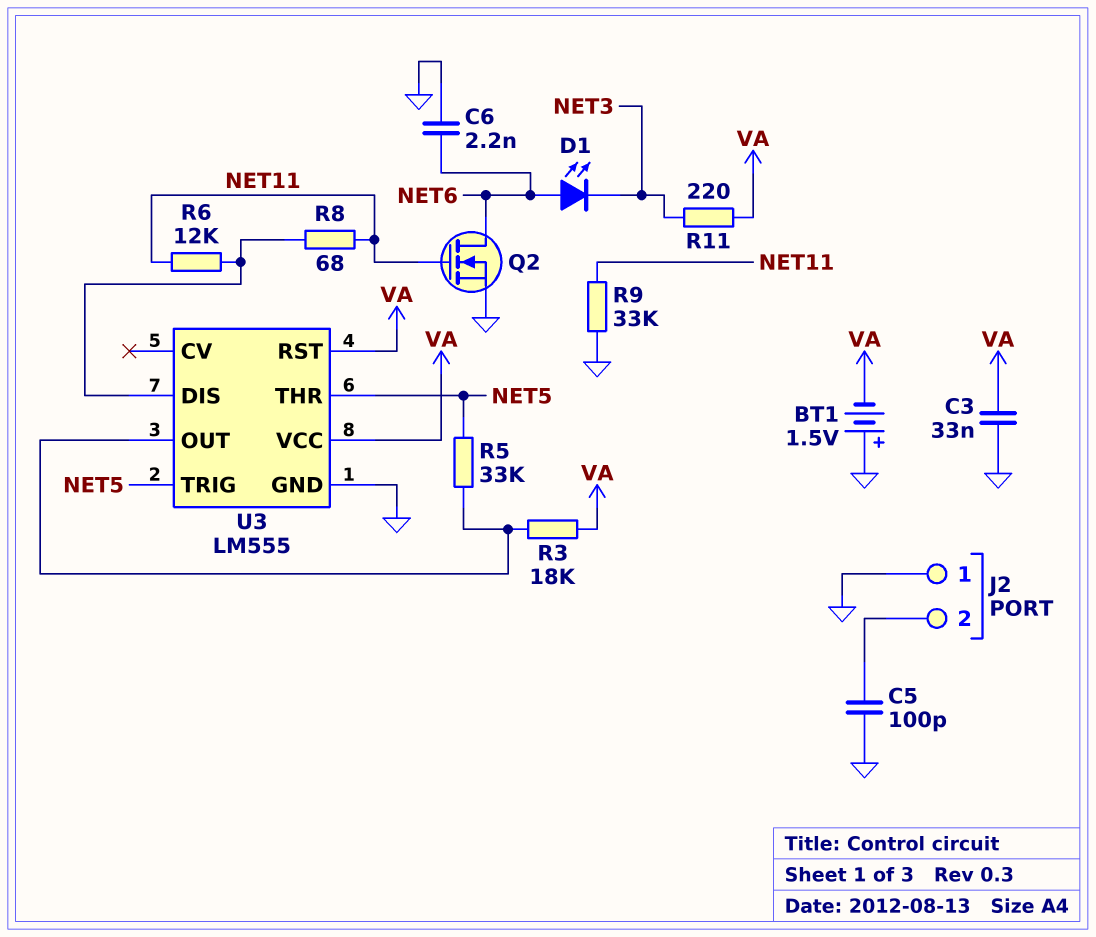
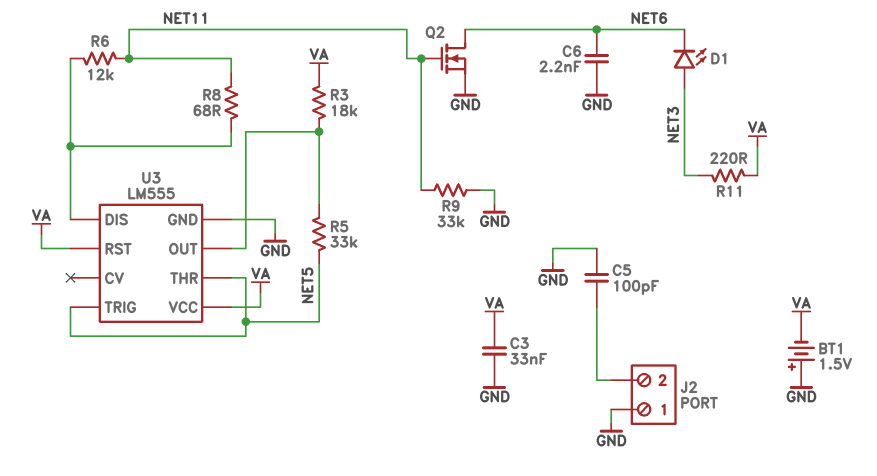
D1: LED (A NET6, K NET3) -> LED (A NET3, K NET6)

